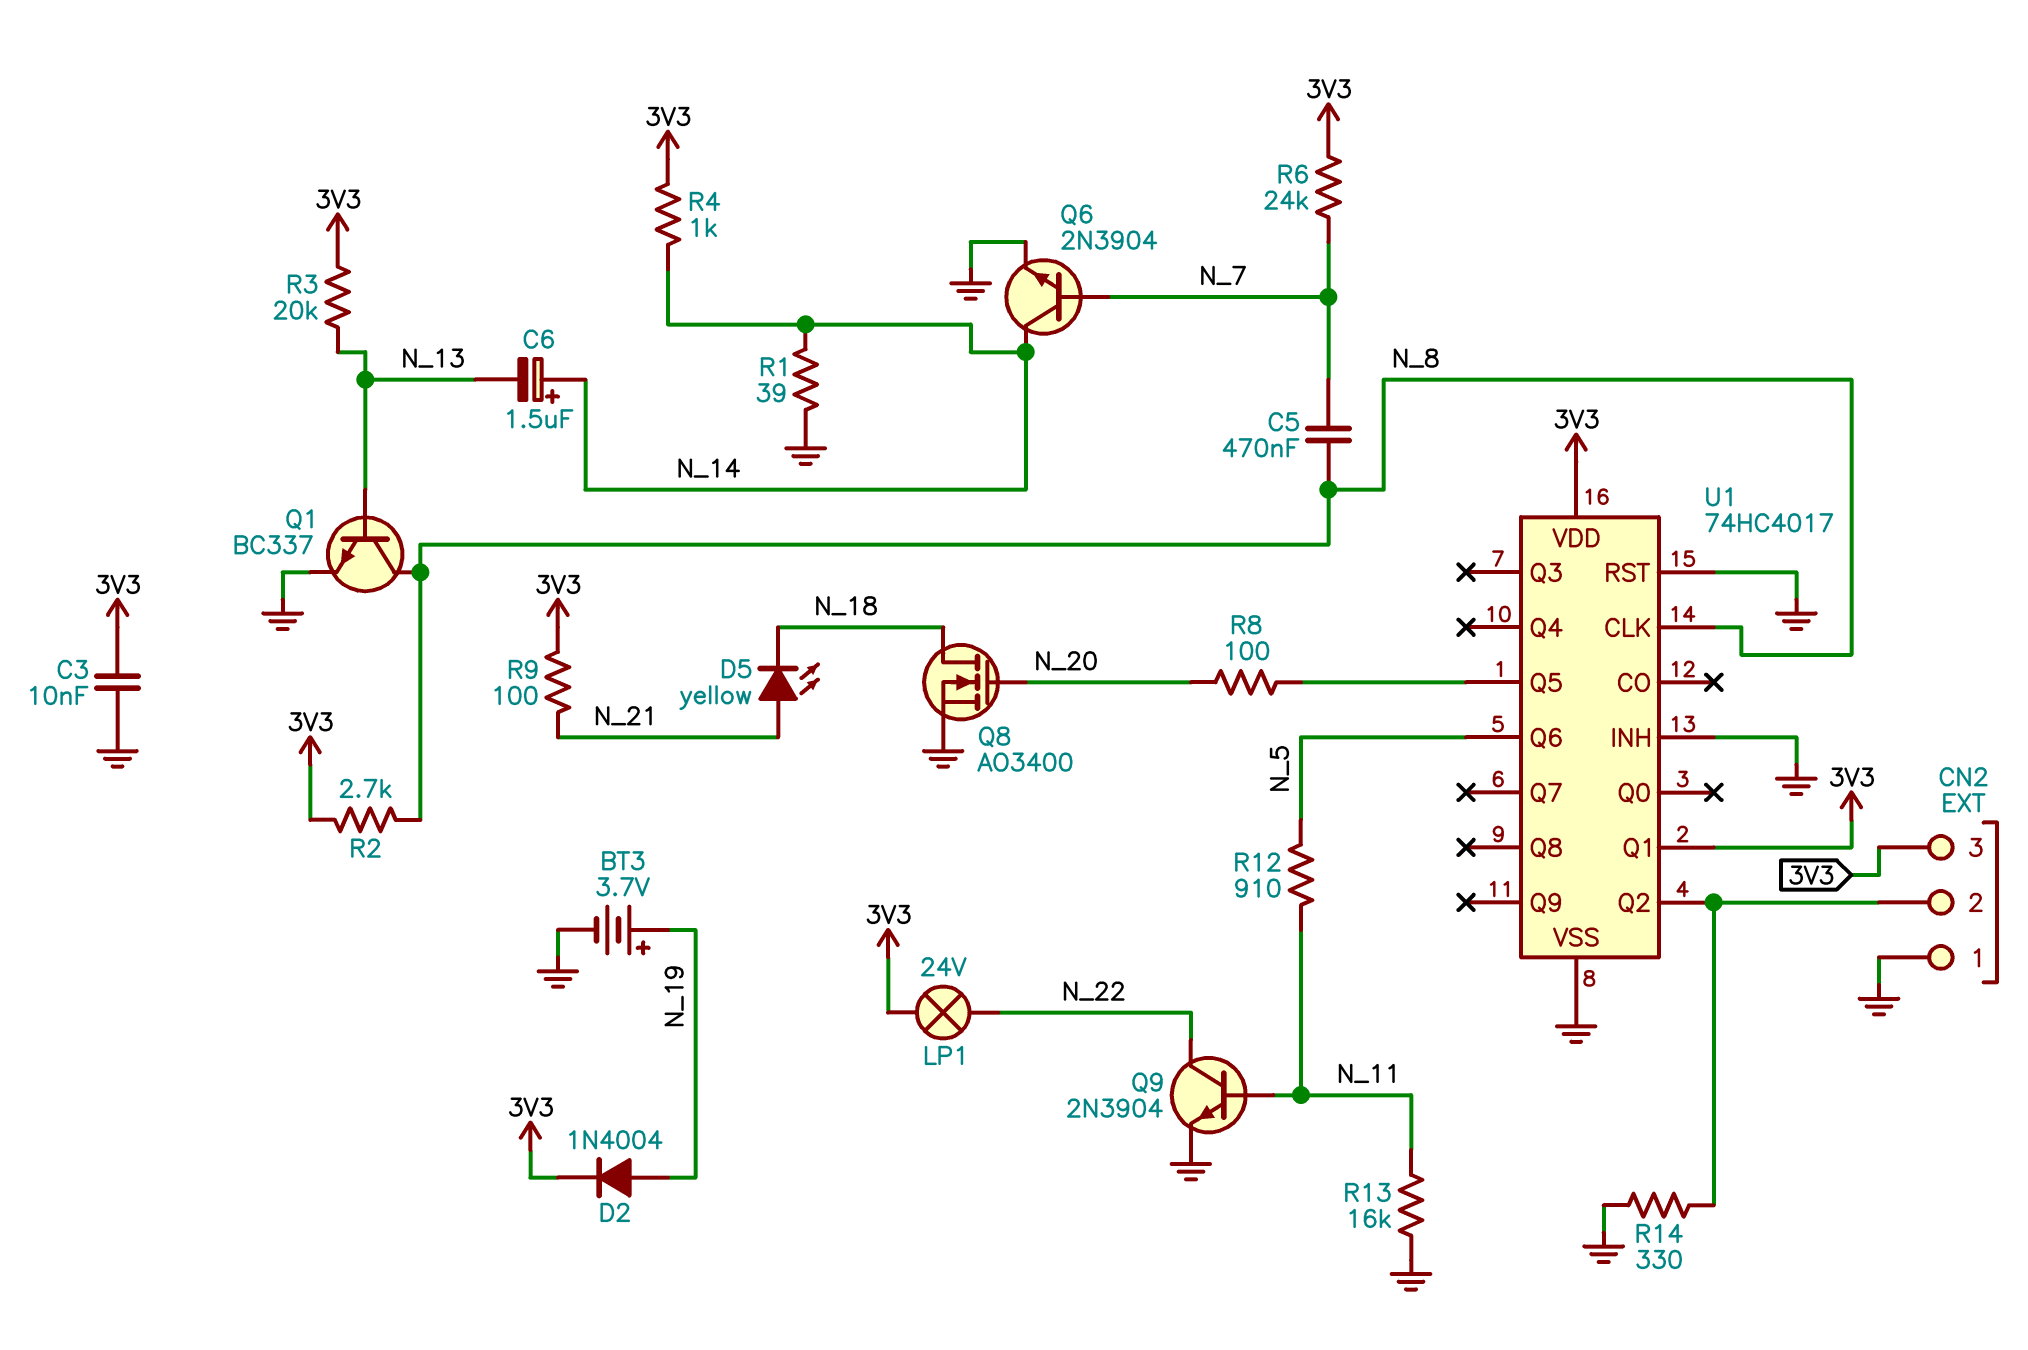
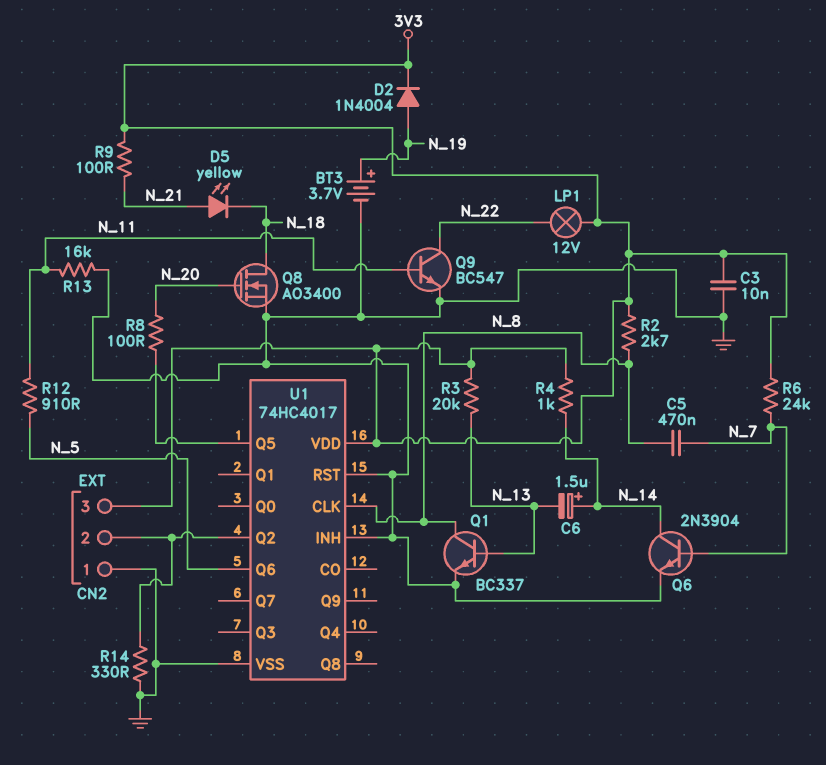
LP1: lamp 24V (3V3, N_22) -> lamp 12V (3V3, N_22)
Q9: NPN 2N3904 (B N_11, C N_22, E GND) -> NPN BC547 (B N_11, C N_22, E GND)
R1: 39 (GND, N_14) -> none
U1 pin Q1: 3V3 -> none

